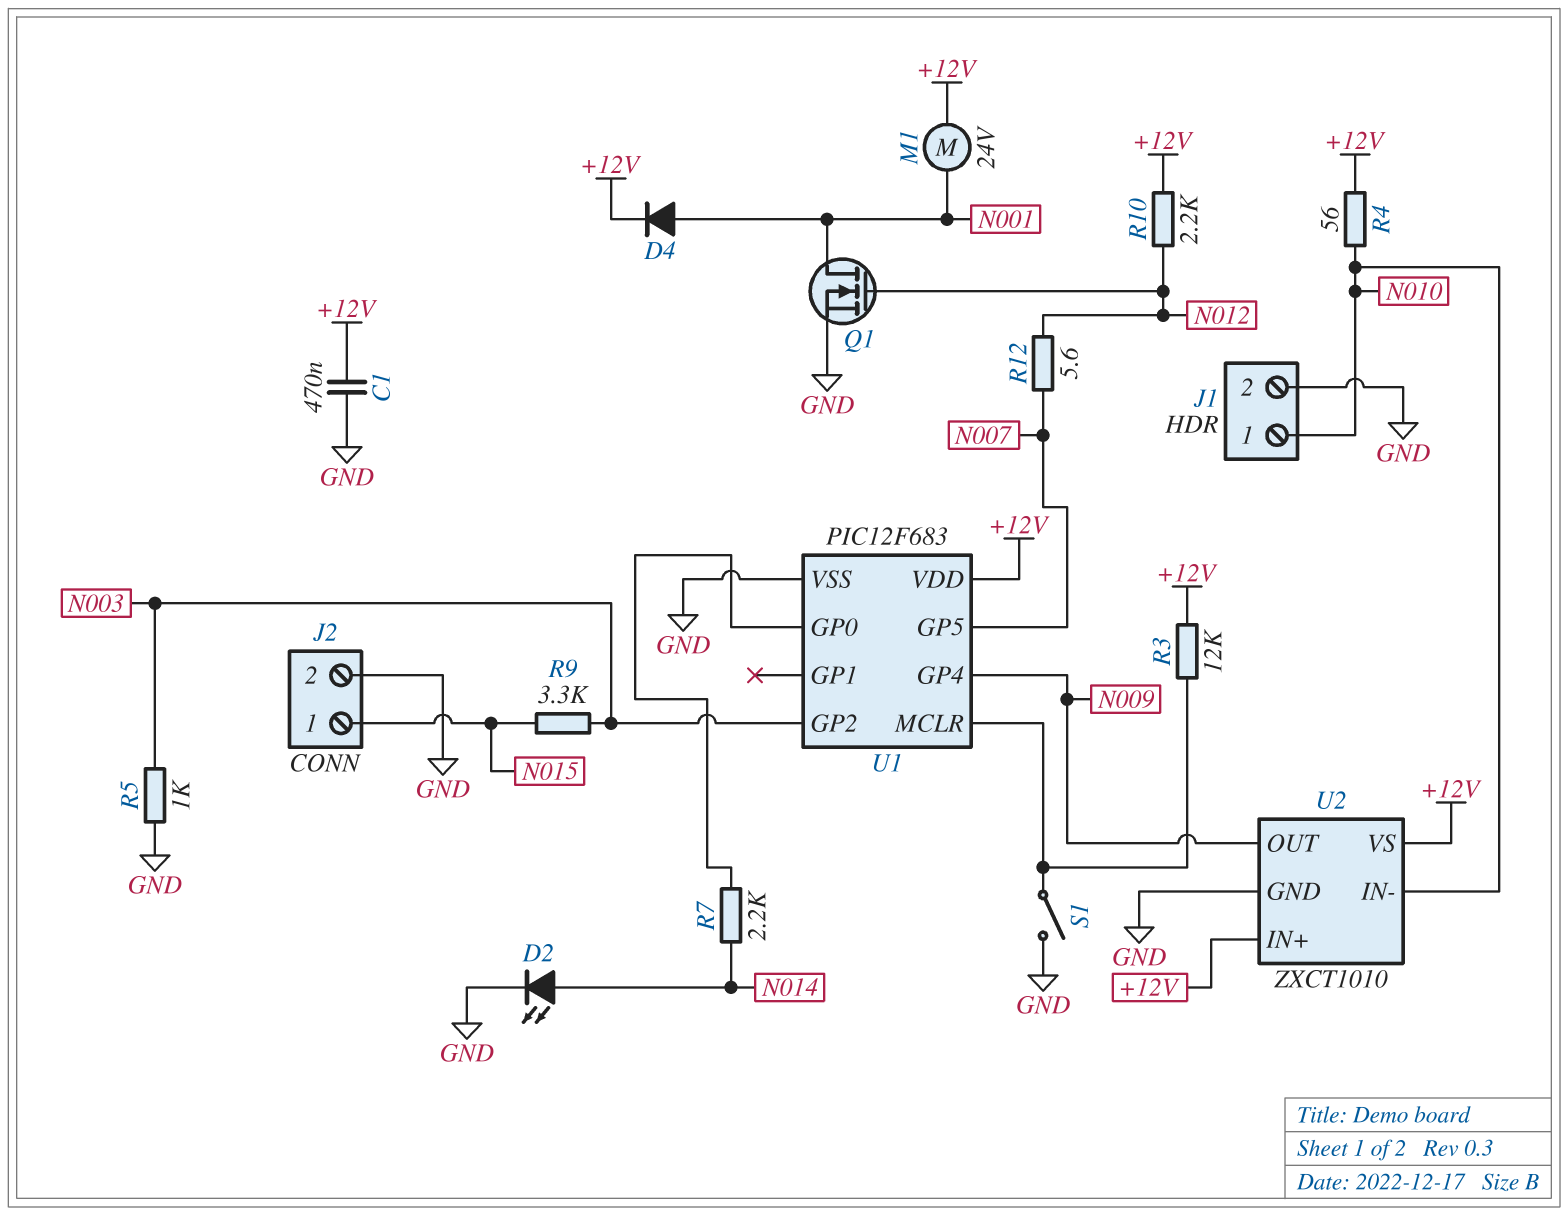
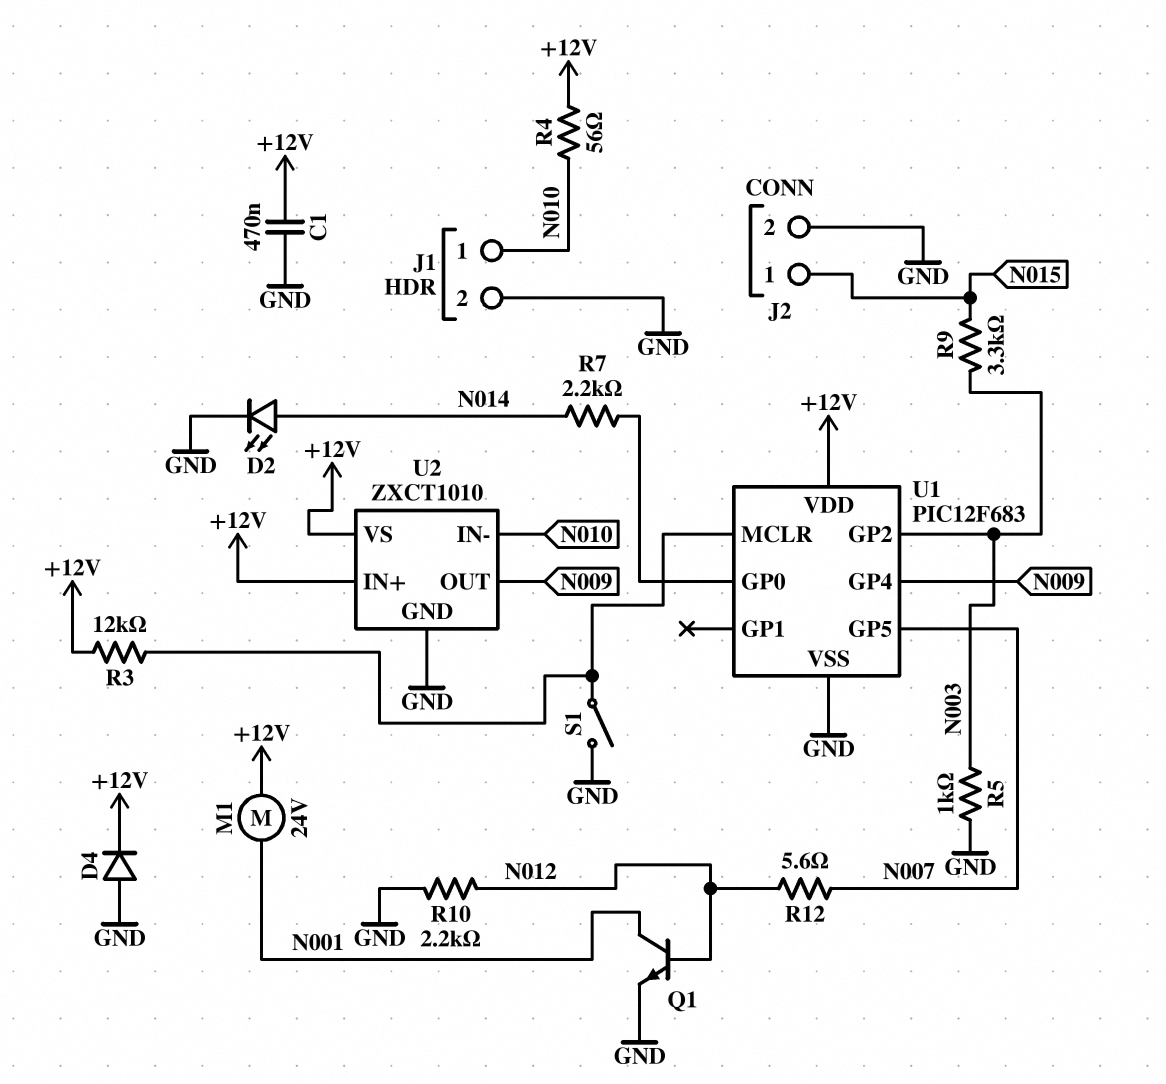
D4: diode (A N001, K +12V) -> diode (A GND, K +12V)
Q1: NMOS (G N012, D N001, S GND) -> NPN (B N012, C N001, E GND)
R10: 2.2k (+12V, N012) -> 2.2k (GND, N012)

